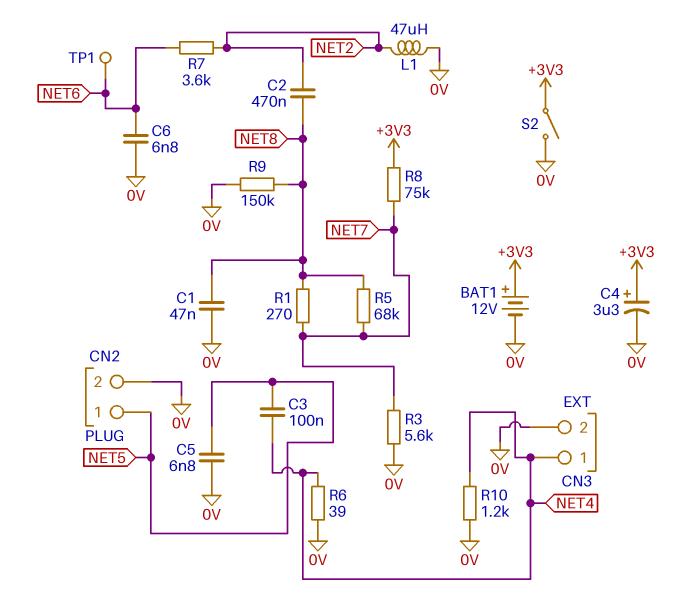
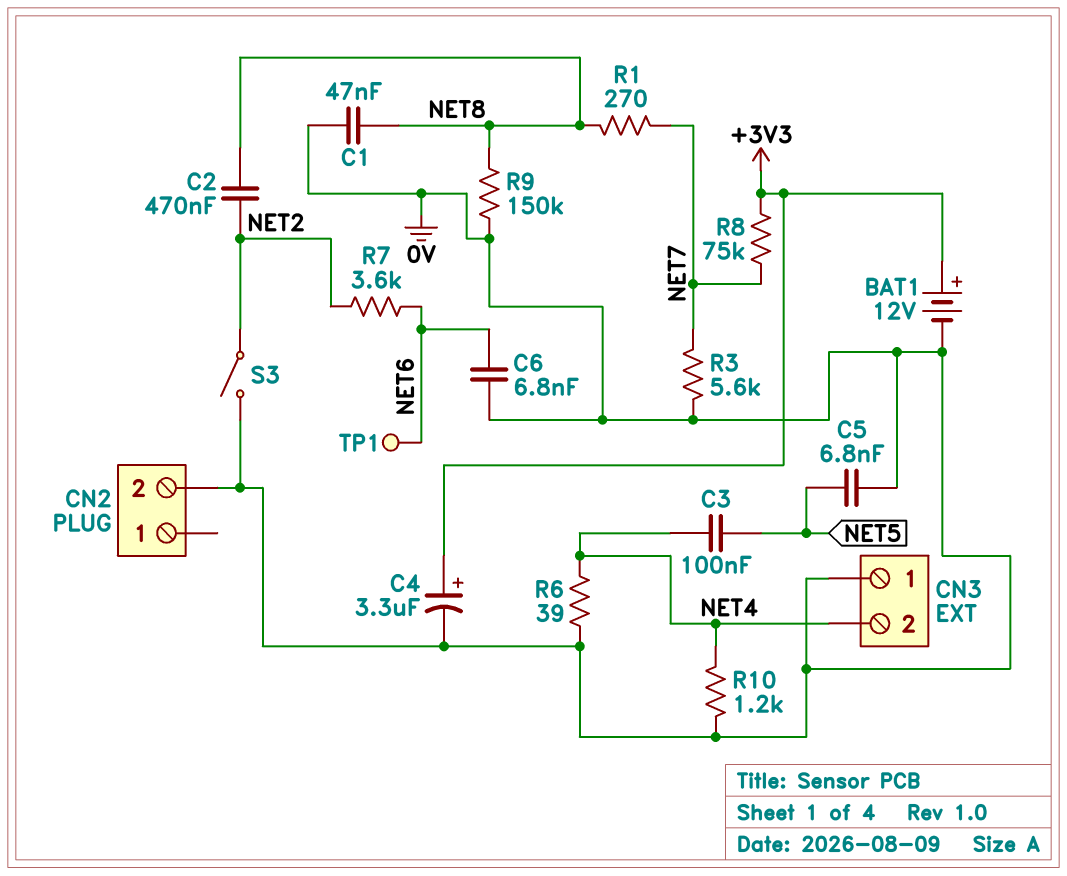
CN2 pin 1: NET5 -> none
CN3 pin 1: NET4 -> 0V
CN3 pin 2: 0V -> NET4
L1: 47uH (0V, NET2) -> none
R5: 68k (NET7, NET8) -> none
S2: switch (+3V3, 0V) -> none
S3: none -> switch (0V, NET2)

